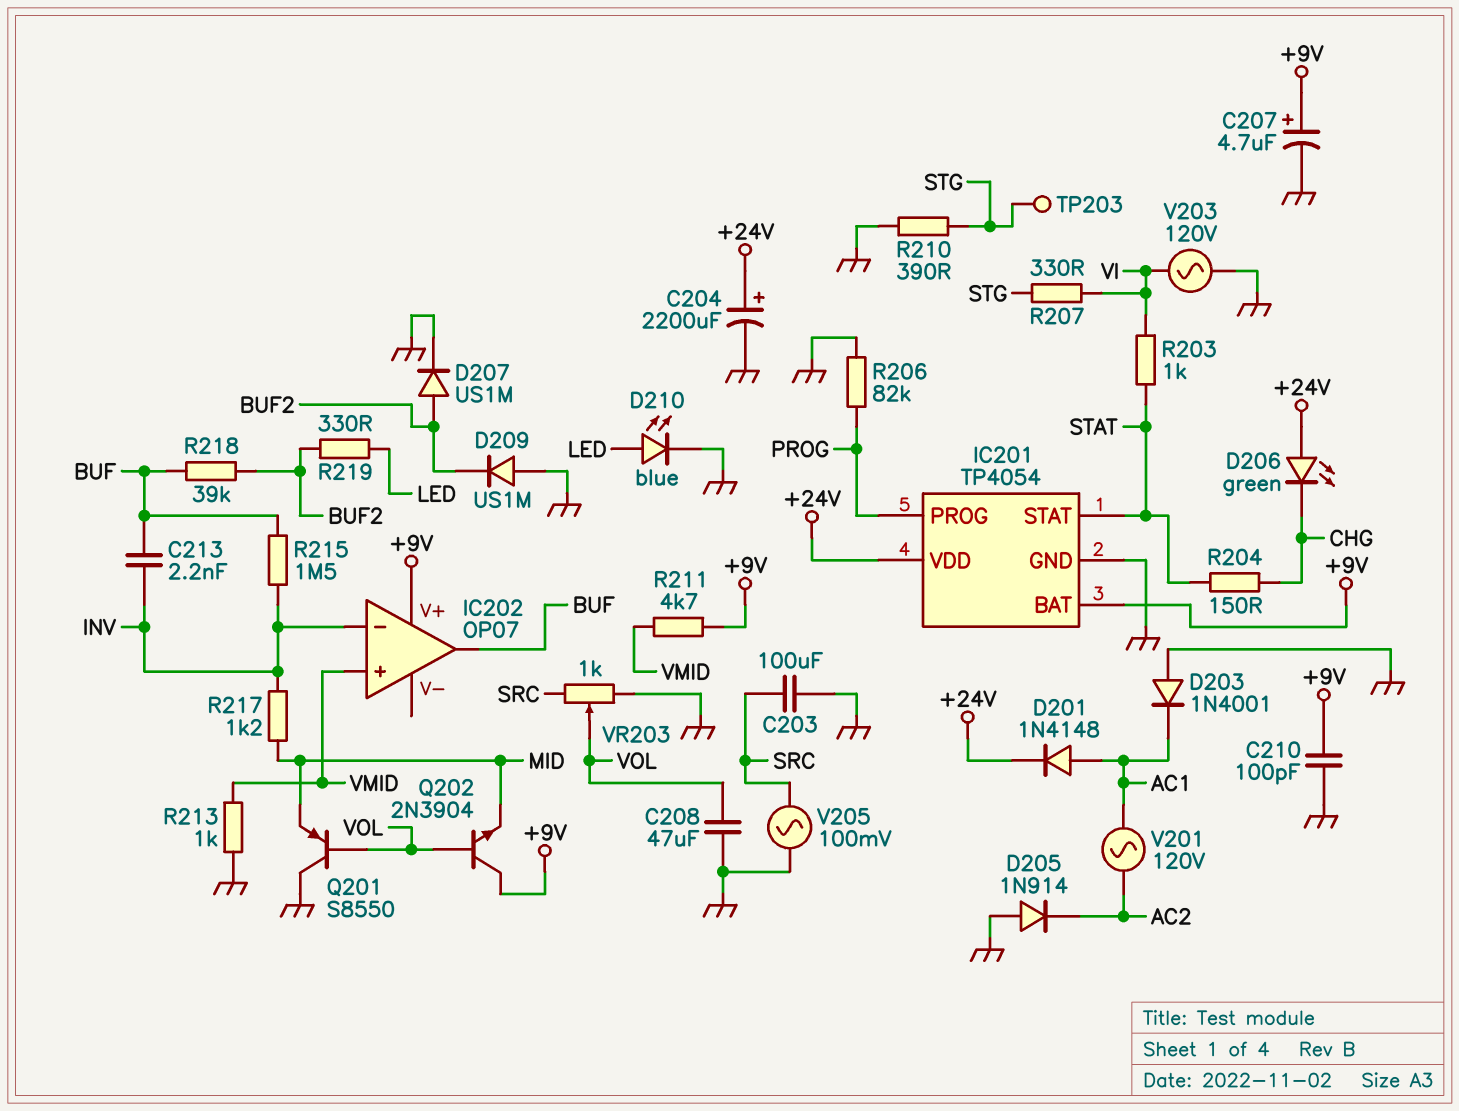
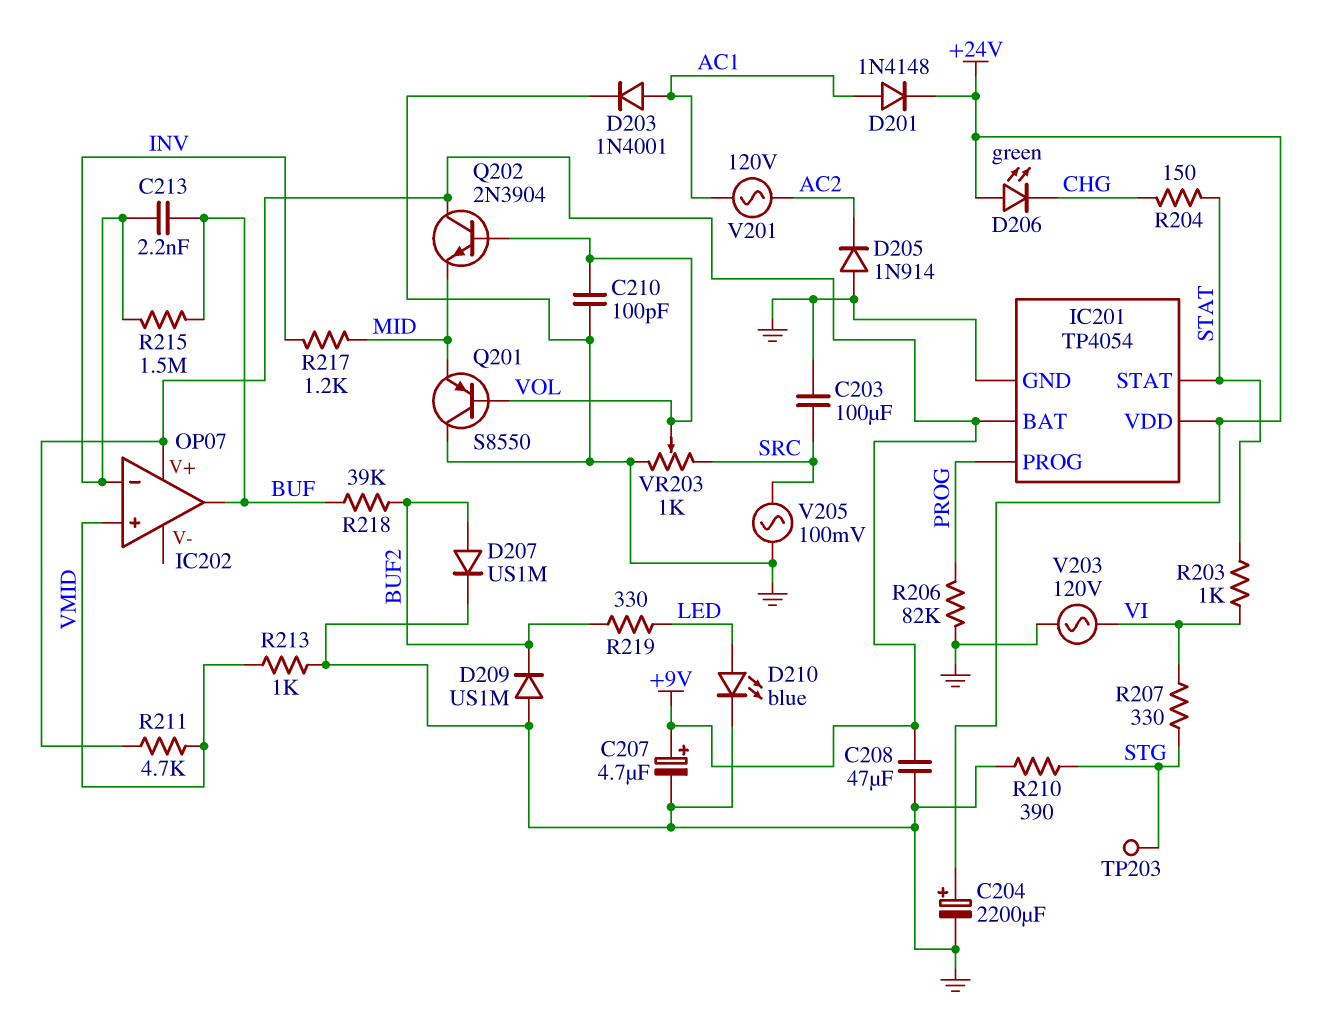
C208: 47uF (GND, VOL) -> 47uF (+9V, GND)
C210: 100pF (+9V, GND) -> 100pF (GND, VOL)
D203: diode 1N4001 (A GND, K AC1) -> diode 1N4001 (A AC1, K GND)

